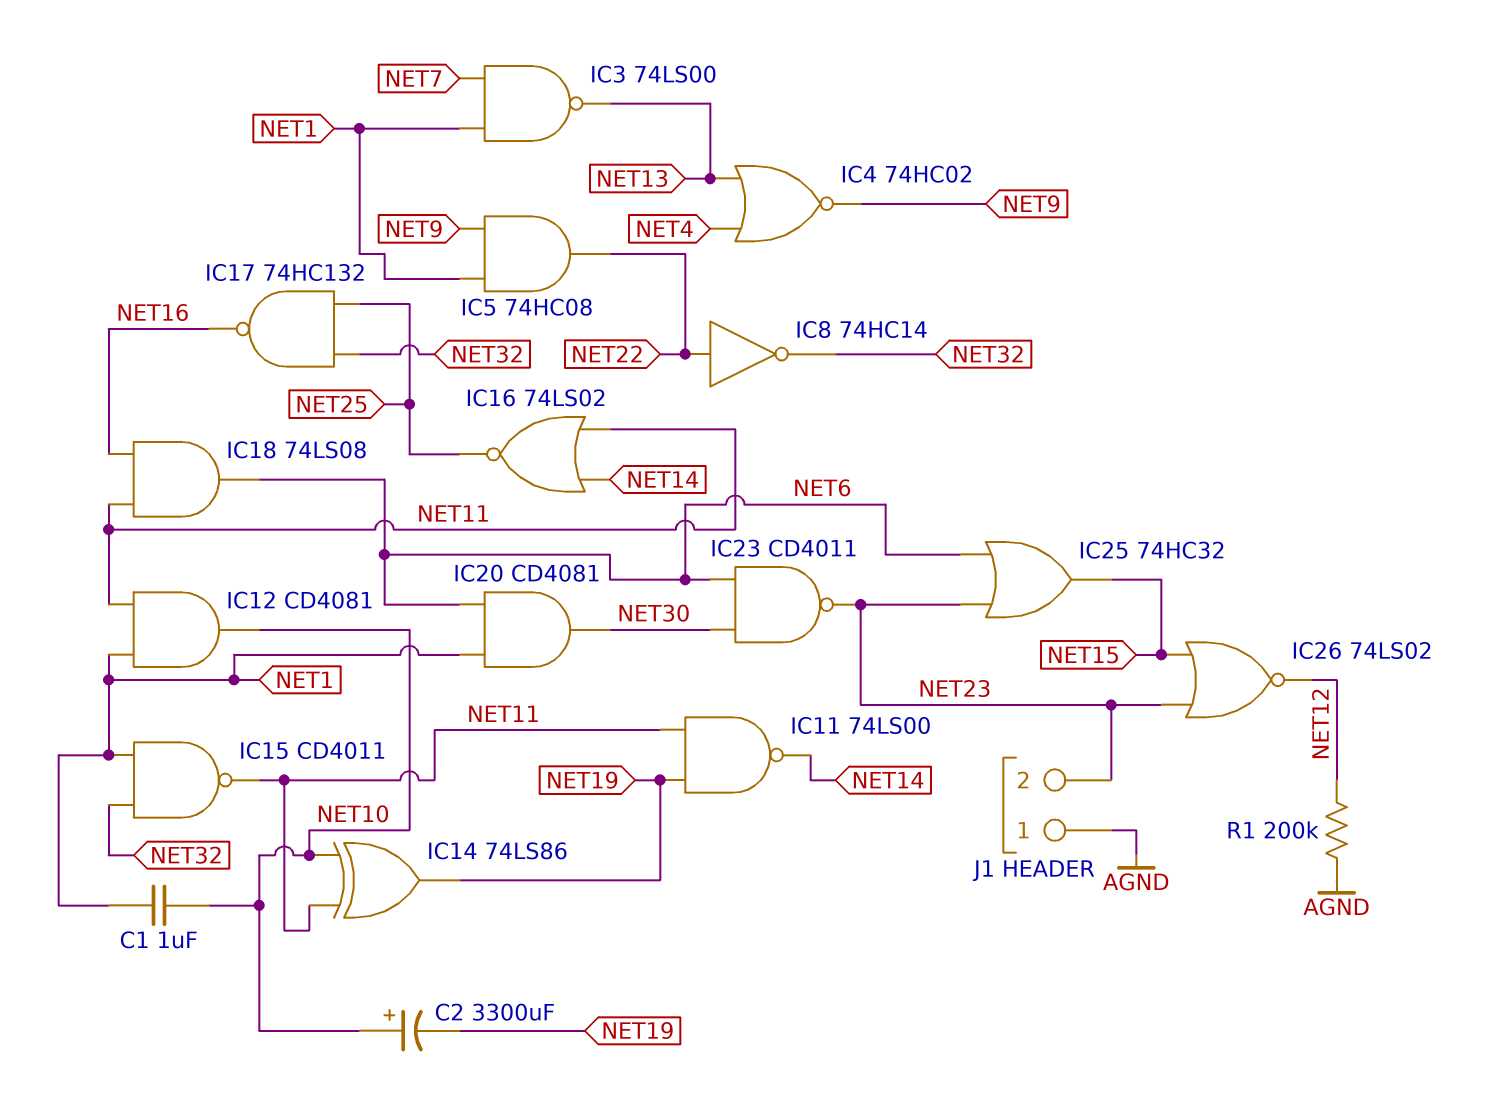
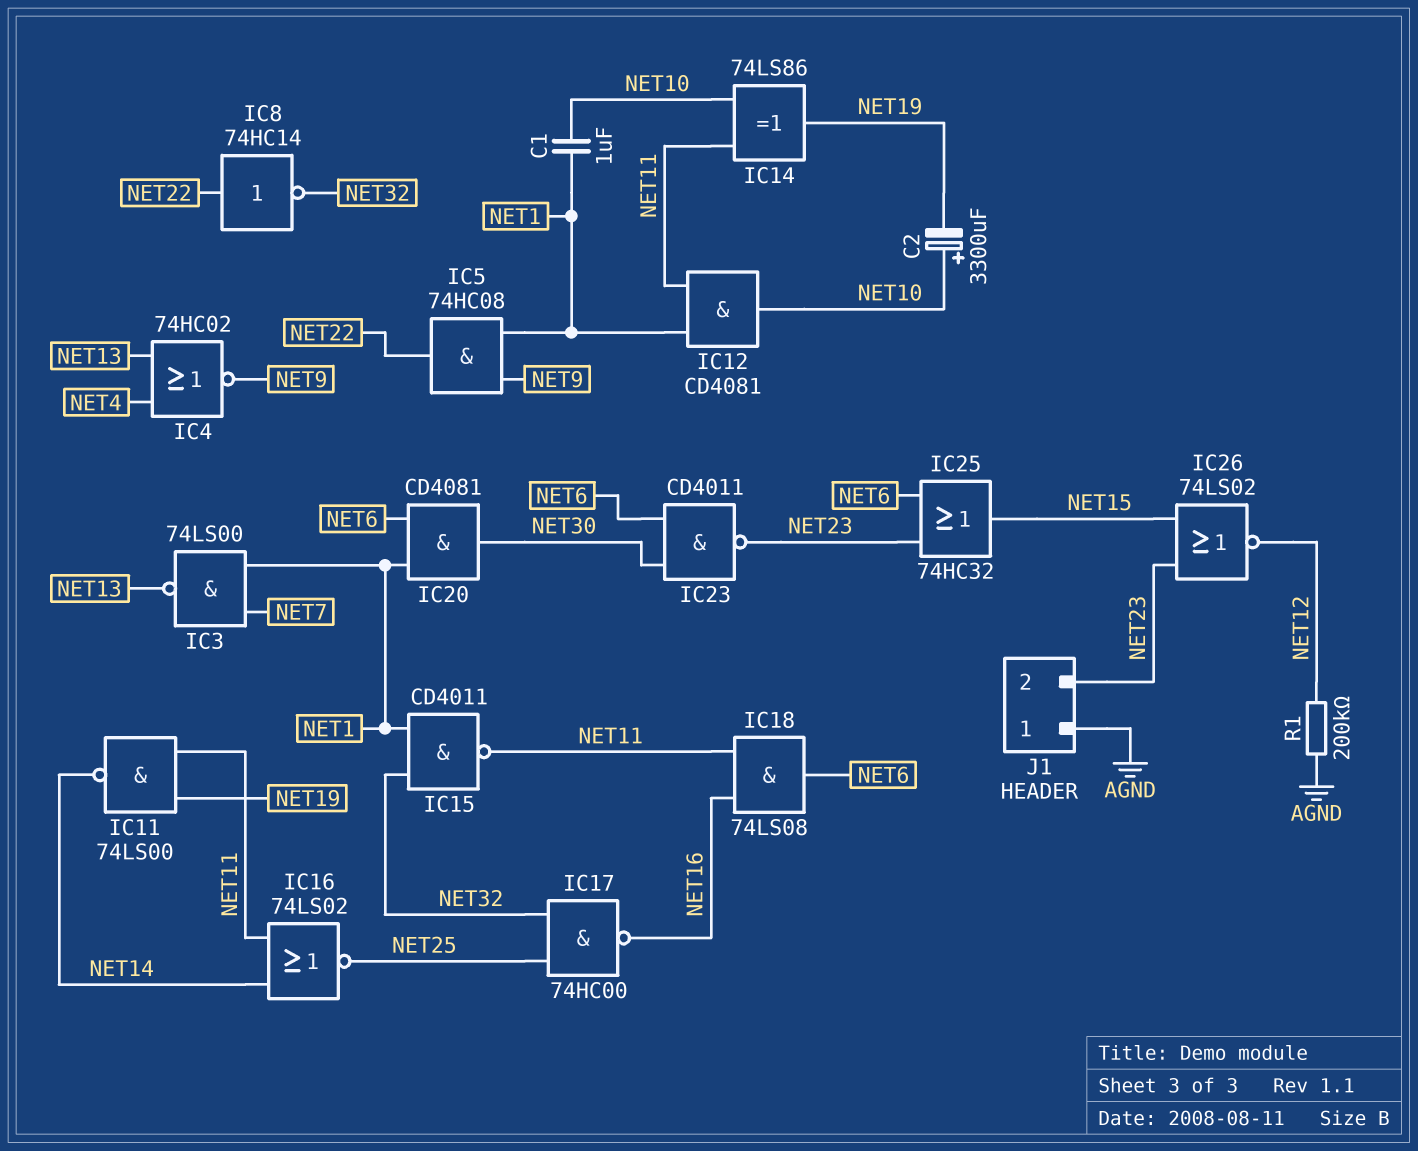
IC17: NAND 74HC132 (in NET25, in NET32, out NET16) -> NAND 74HC00 (in NET25, in NET32, out NET16)

